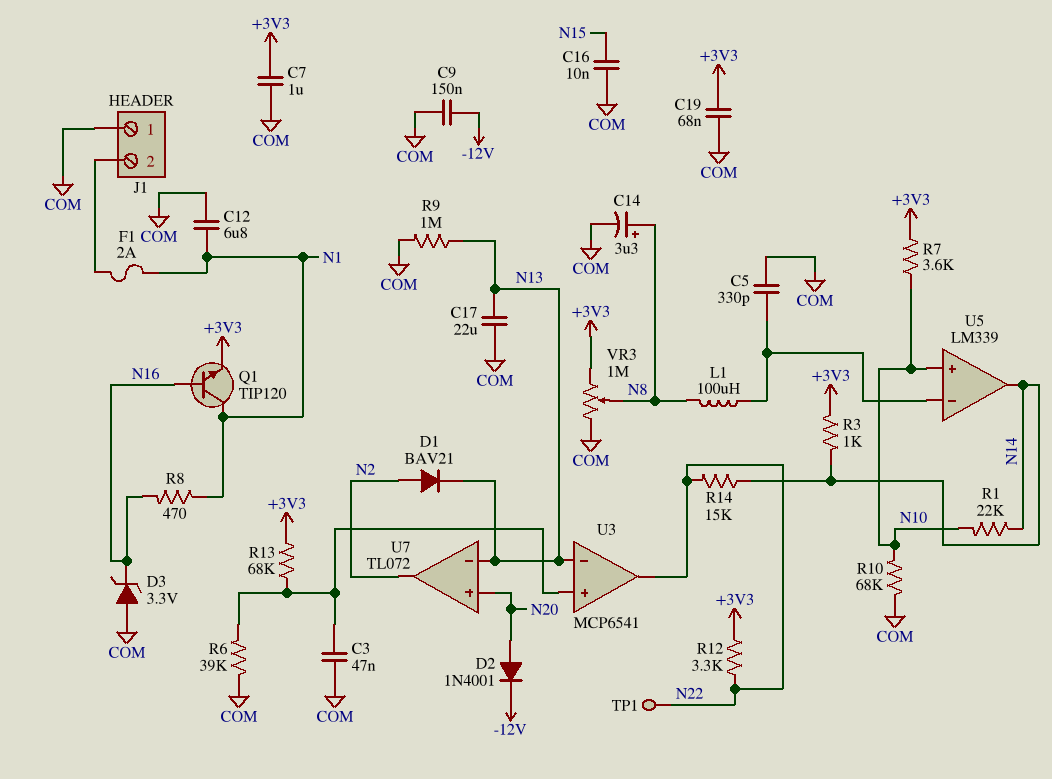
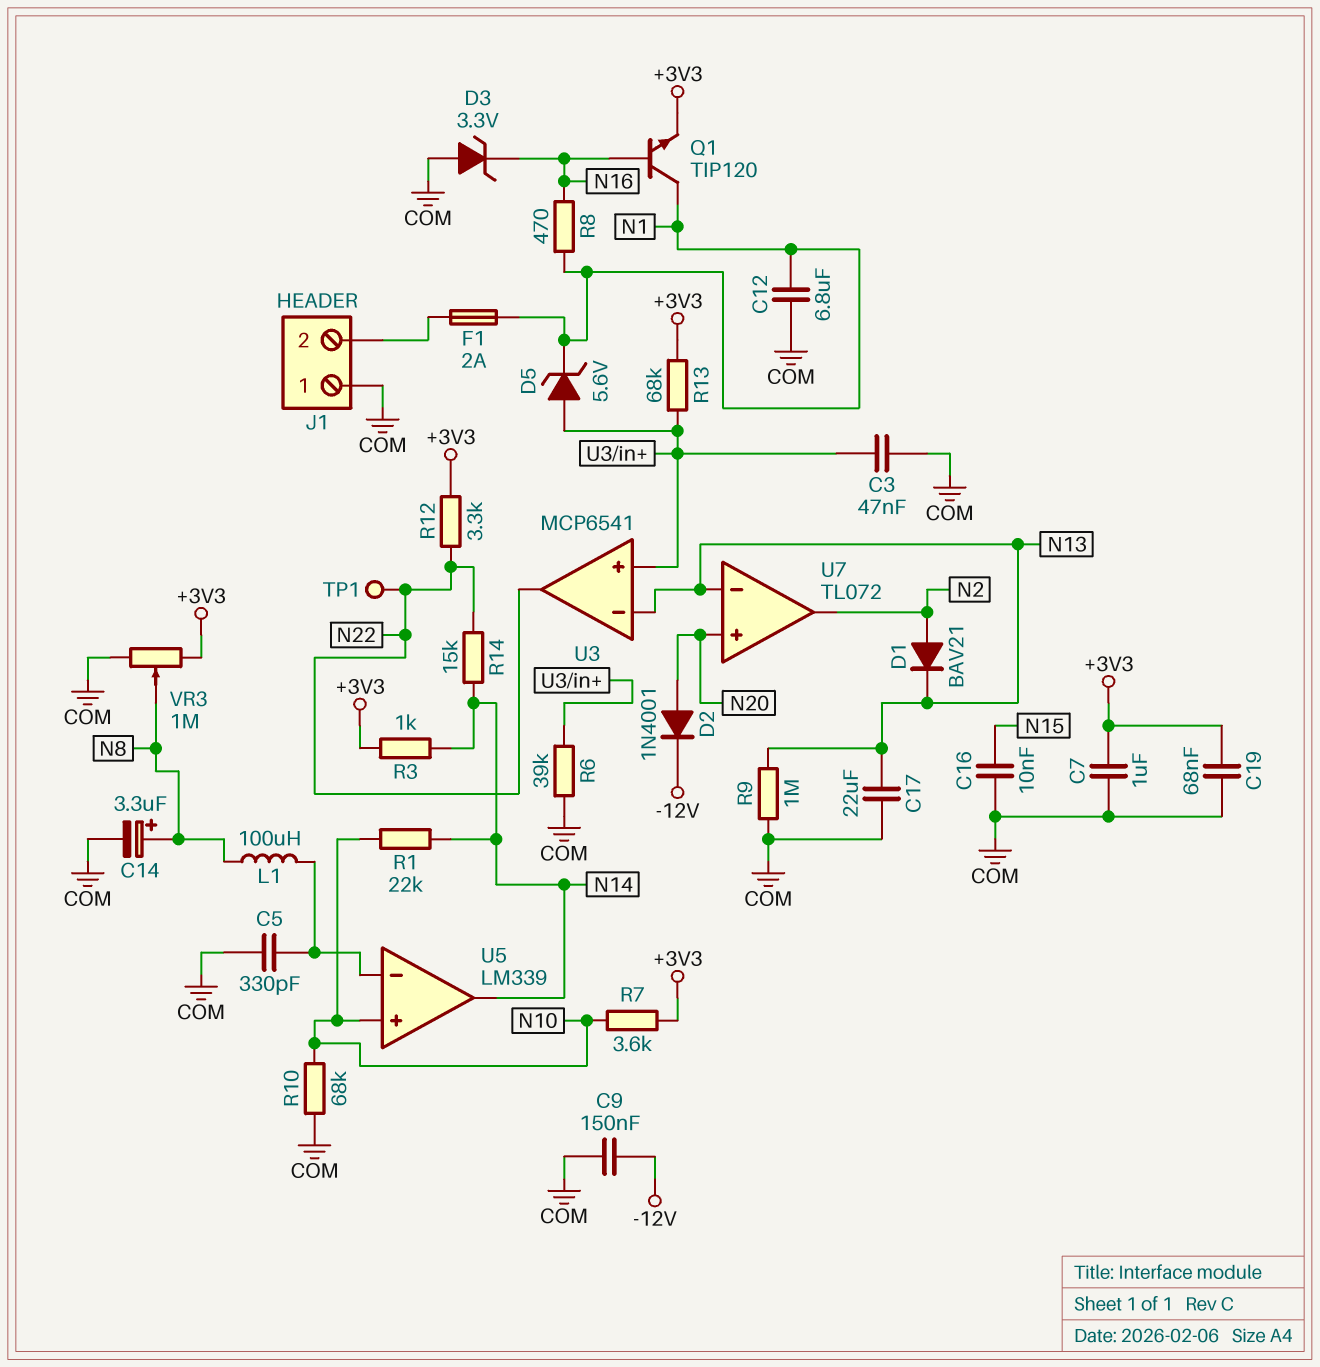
D5: none -> zener 5.6V (A U3/in+, K N1)

